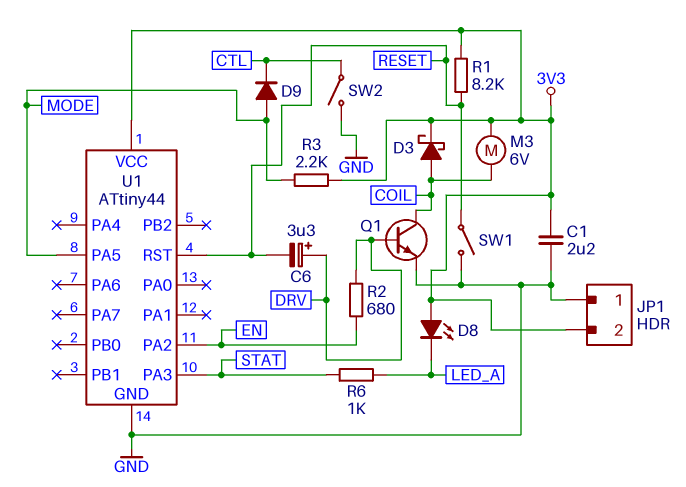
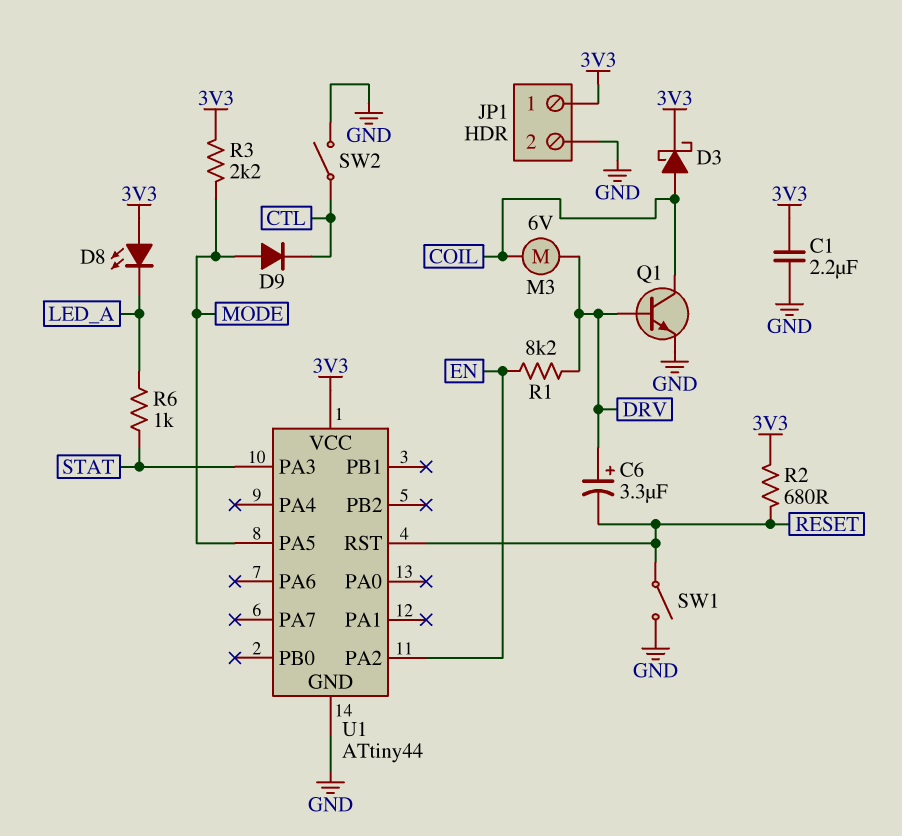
JP1 pin 1: GND -> 3V3
JP1 pin 2: 3V3 -> GND
M3: motor 6V (3V3, COIL) -> motor 6V (COIL, DRV)
R1: 8.2k (3V3, RESET) -> 8.2k (DRV, EN)
R2: 680 (DRV, EN) -> 680 (3V3, RESET)

